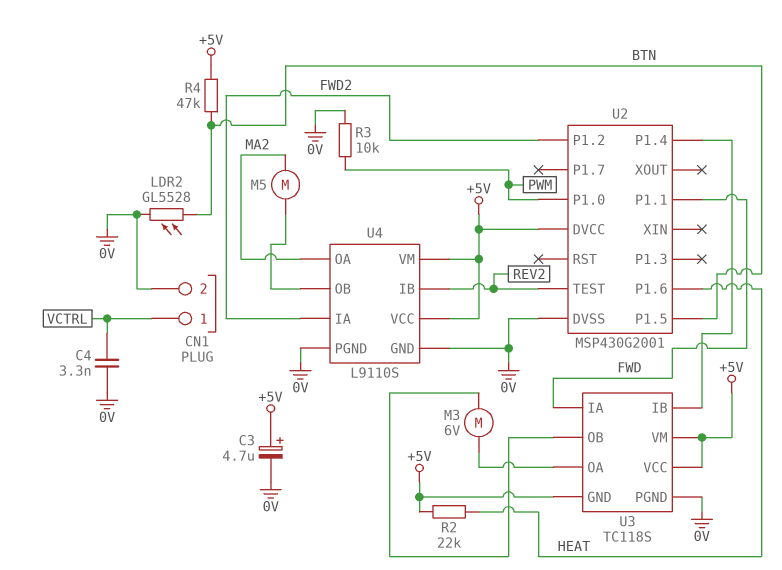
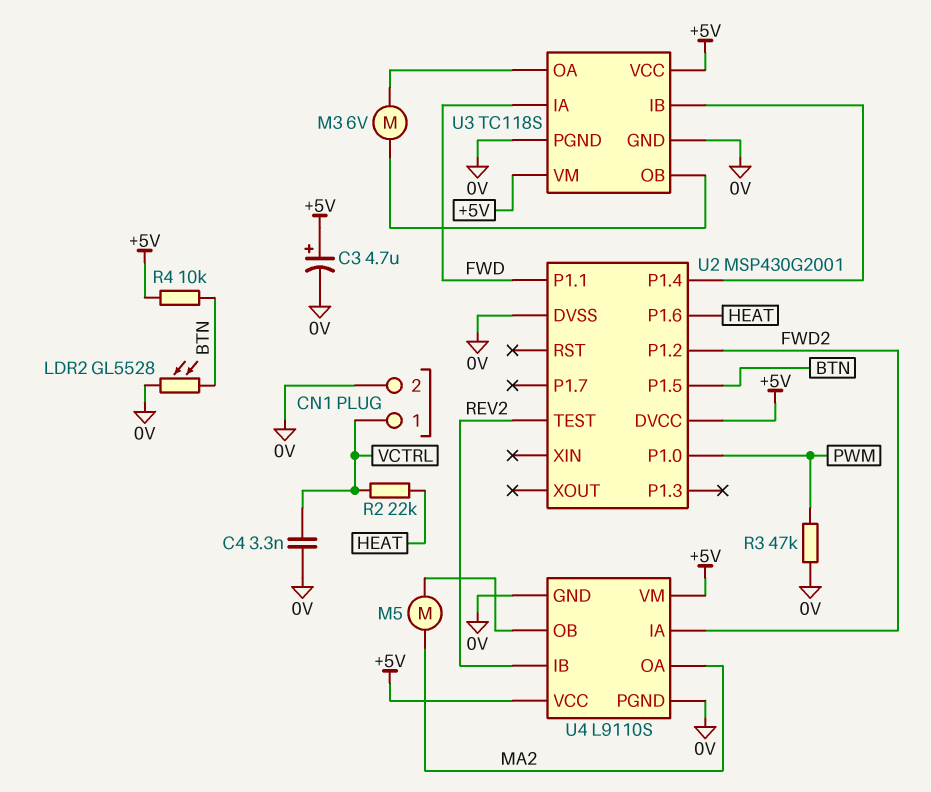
R2: 22k (+5V, HEAT) -> 22k (HEAT, VCTRL)
R3: 10k (0V, PWM) -> 47k (0V, PWM)
R4: 47k (+5V, BTN) -> 10k (+5V, BTN)
U3 pin GND: +5V -> 0V

